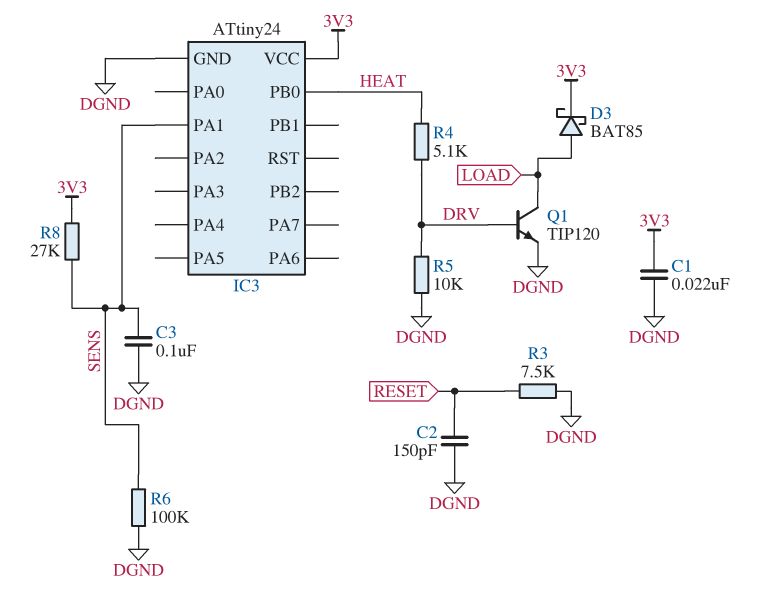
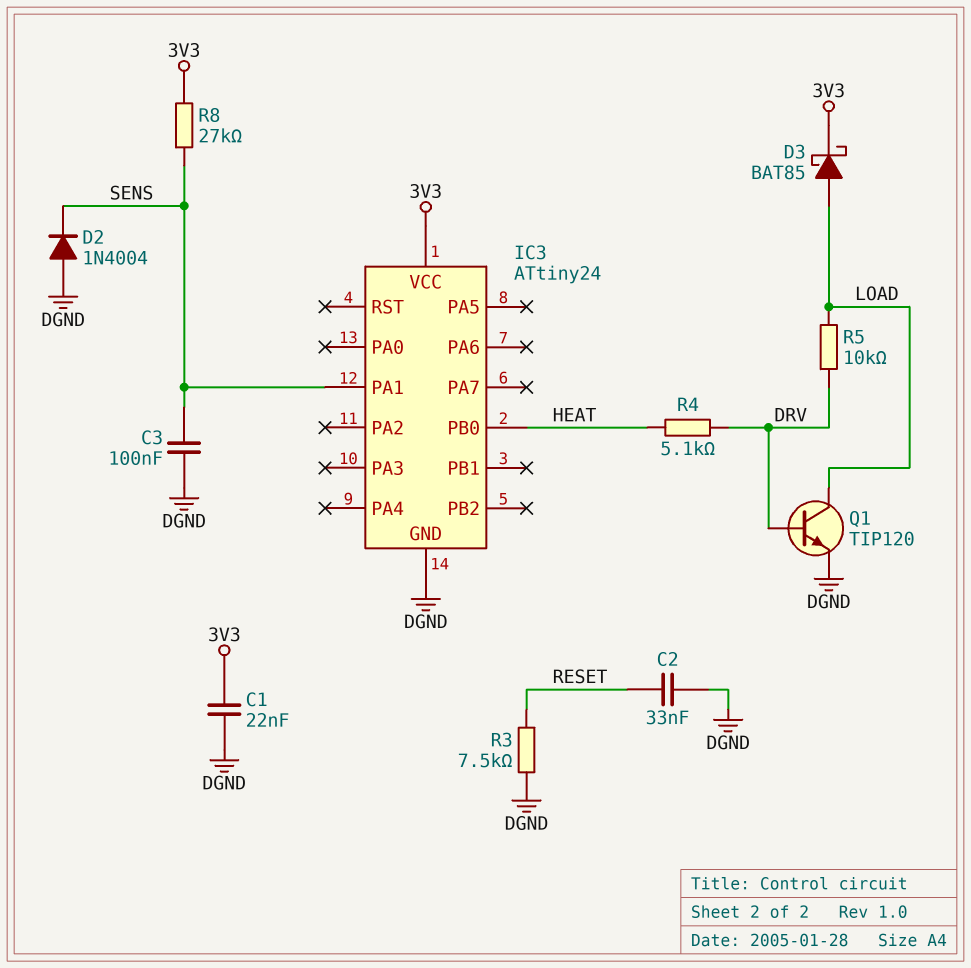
C2: 150pF (DGND, RESET) -> 33nF (DGND, RESET)
D2: none -> diode 1N4004 (A DGND, K SENS)
R5: 10k (DGND, DRV) -> 10k (DRV, LOAD)
R6: 100k (DGND, SENS) -> none

